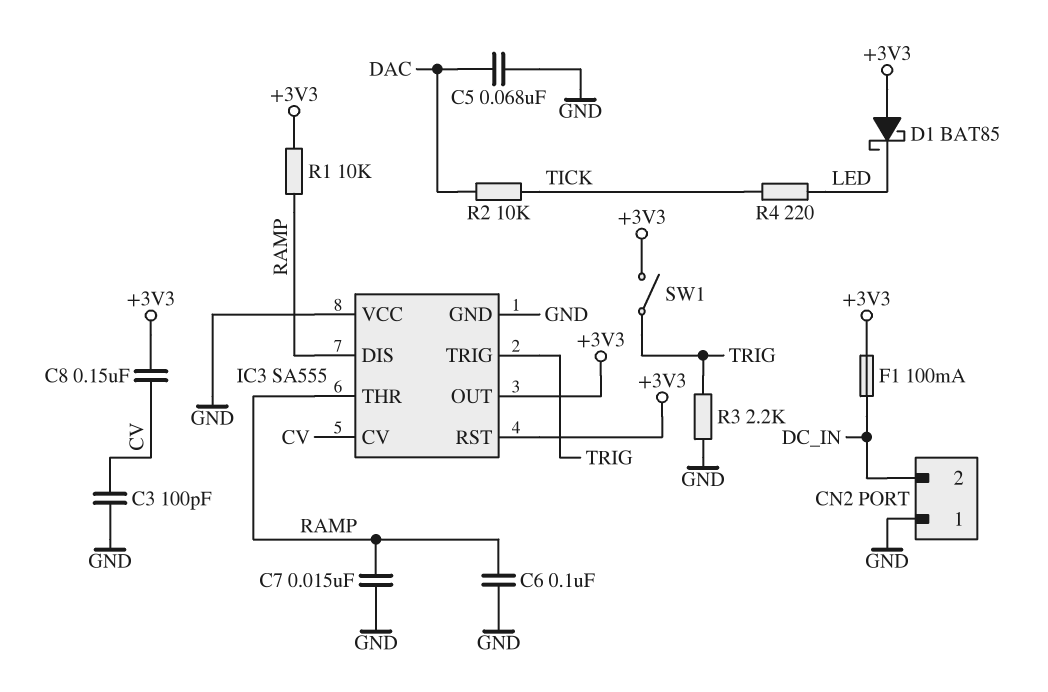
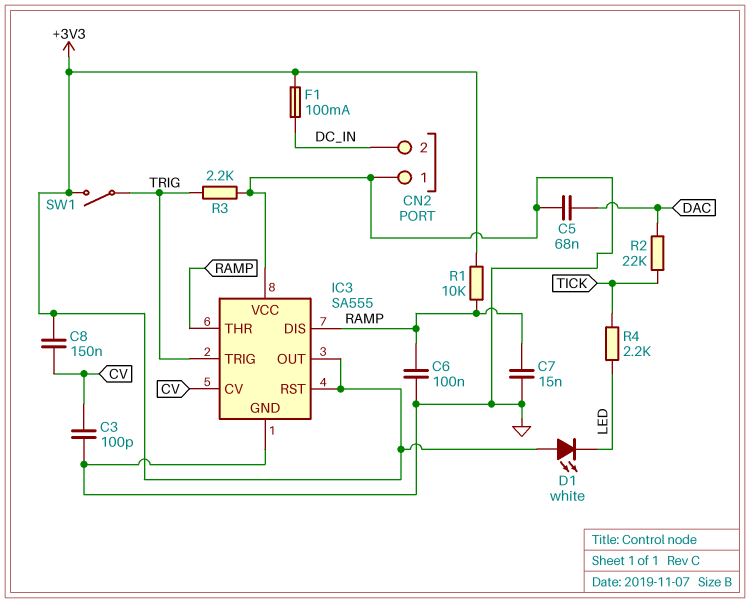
D1: schottky BAT85 (A +3V3, K LED) -> LED white (A +3V3, K LED)
R2: 10k (DAC, TICK) -> 22k (DAC, TICK)
R4: 220 (LED, TICK) -> 2.2k (LED, TICK)

